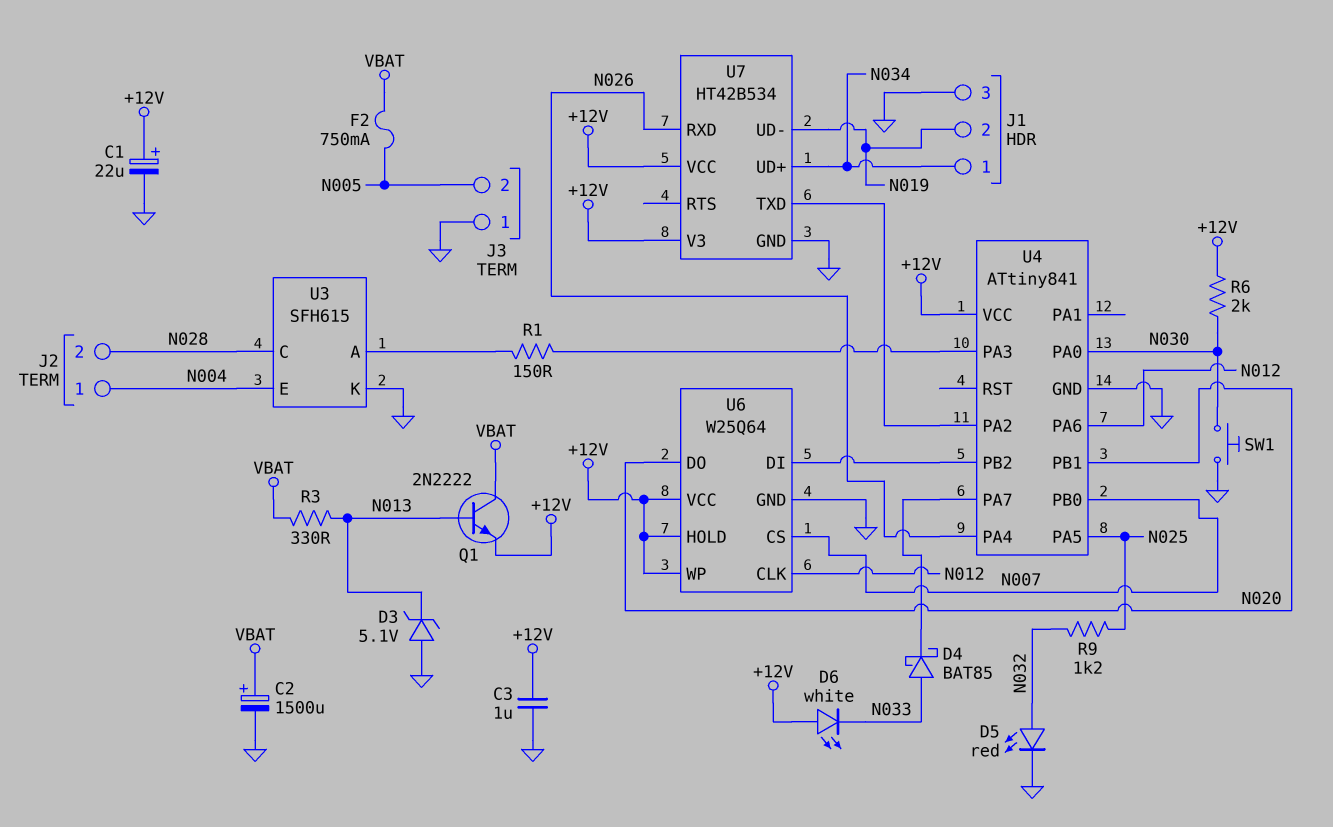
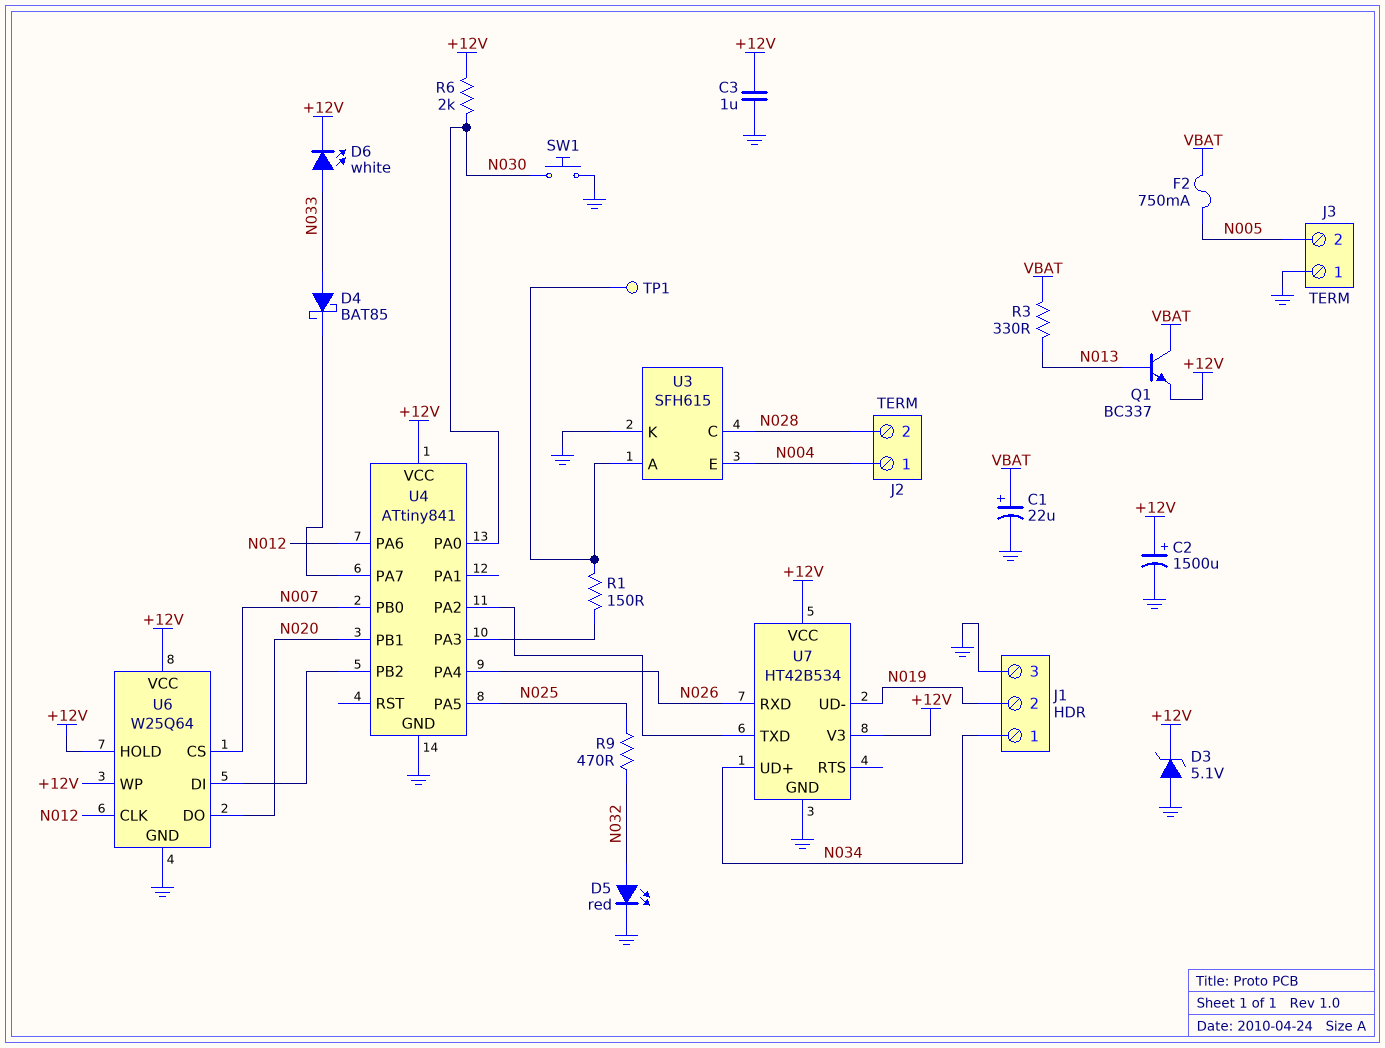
C1: 22uF (plus +12V, minus GND) -> 22uF (plus VBAT, minus GND)
C2: 1500uF (plus VBAT, minus GND) -> 1500uF (plus +12V, minus GND)
D3: zener 5.1V (A GND, K N013) -> zener 5.1V (A GND, K +12V)
D6: LED white (A +12V, K N033) -> LED white (A N033, K +12V)
Q1: NPN 2N2222 (B N013, C VBAT, E +12V) -> NPN BC337 (B N013, C VBAT, E +12V)
R9: 1.2k (N025, N032) -> 470 (N025, N032)
TP1: none -> test point (U3/A)

